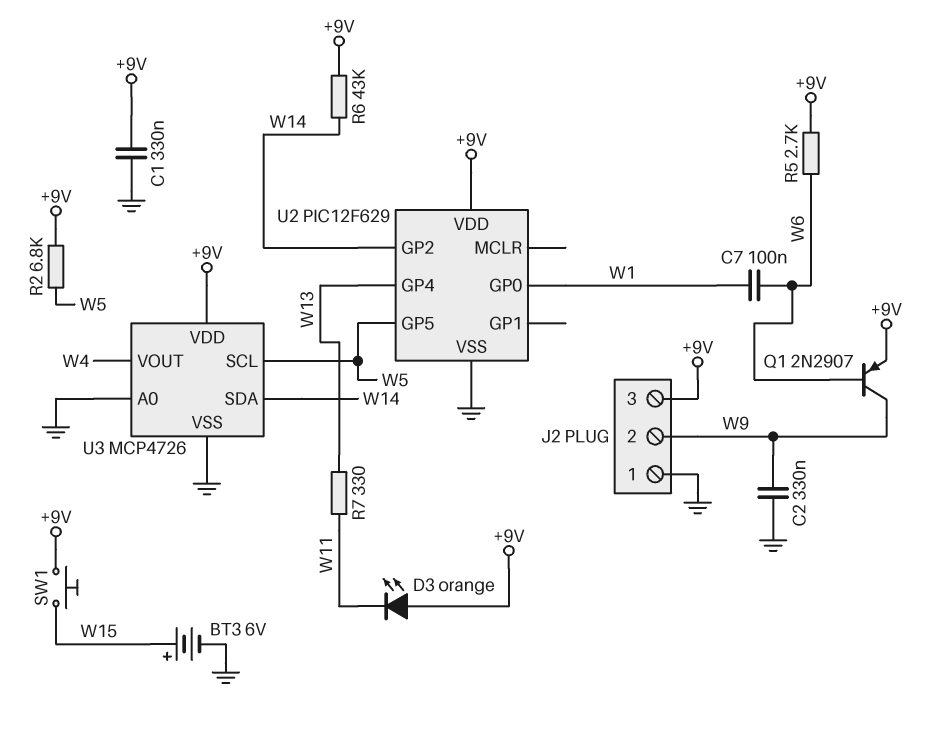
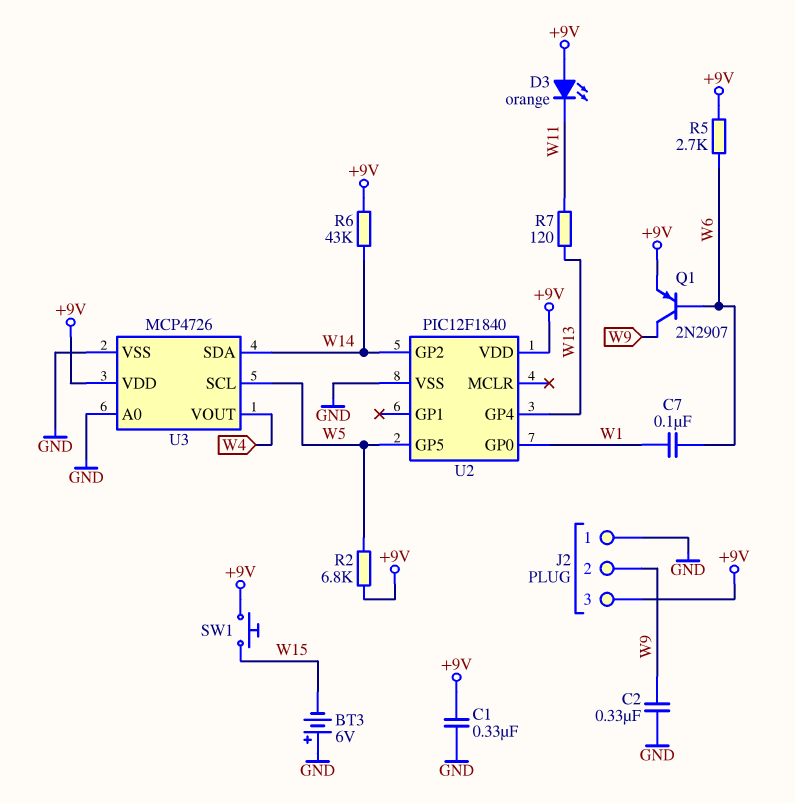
BT3: 6V (plus W15, minus GND) -> 6V (plus GND, minus W15)
R7: 330 (W11, W13) -> 120 (W11, W13)
U2: PIC12F629 -> PIC12F1840

